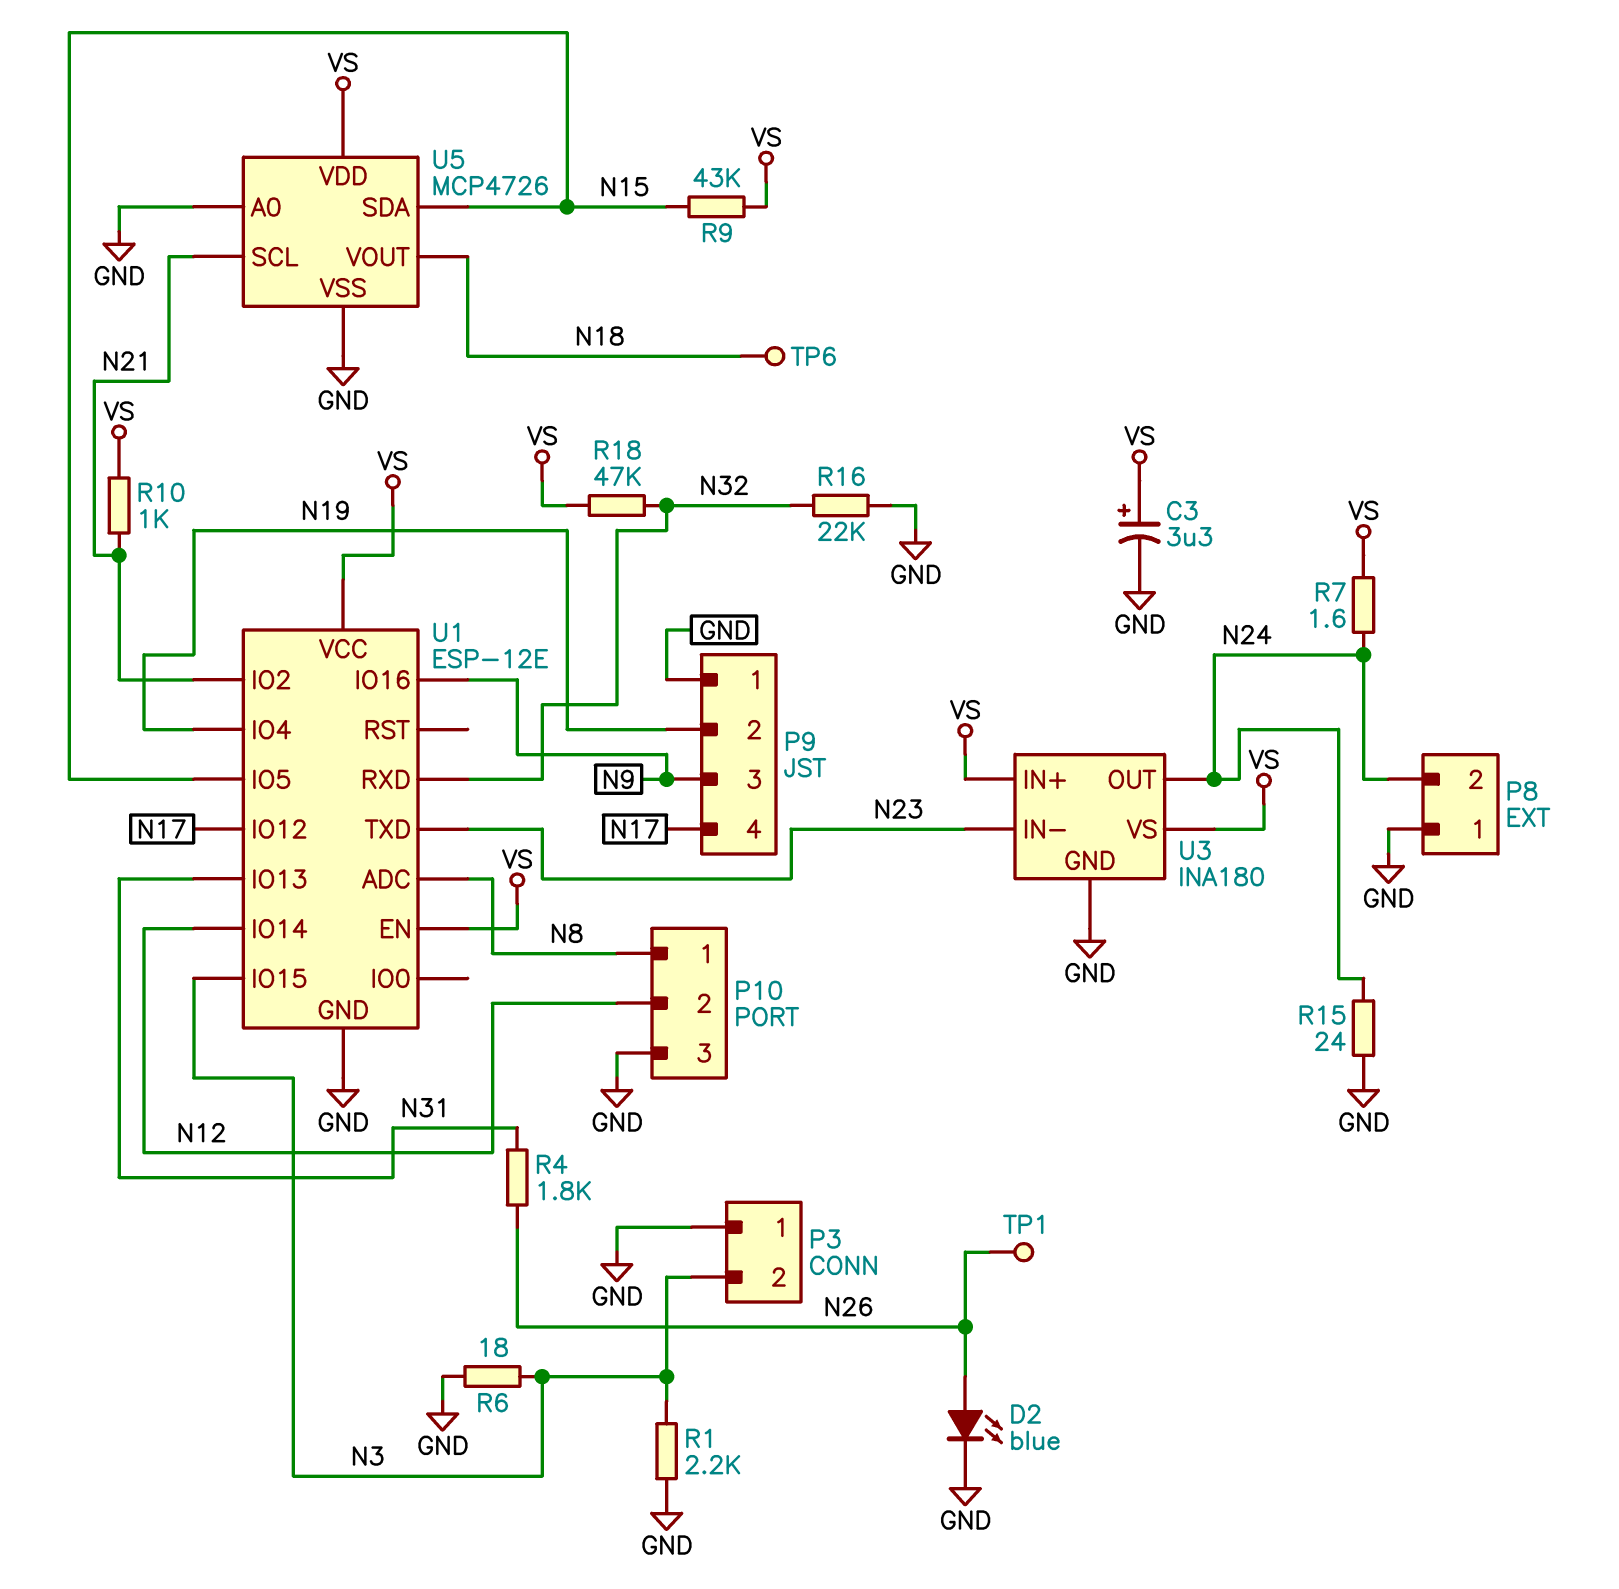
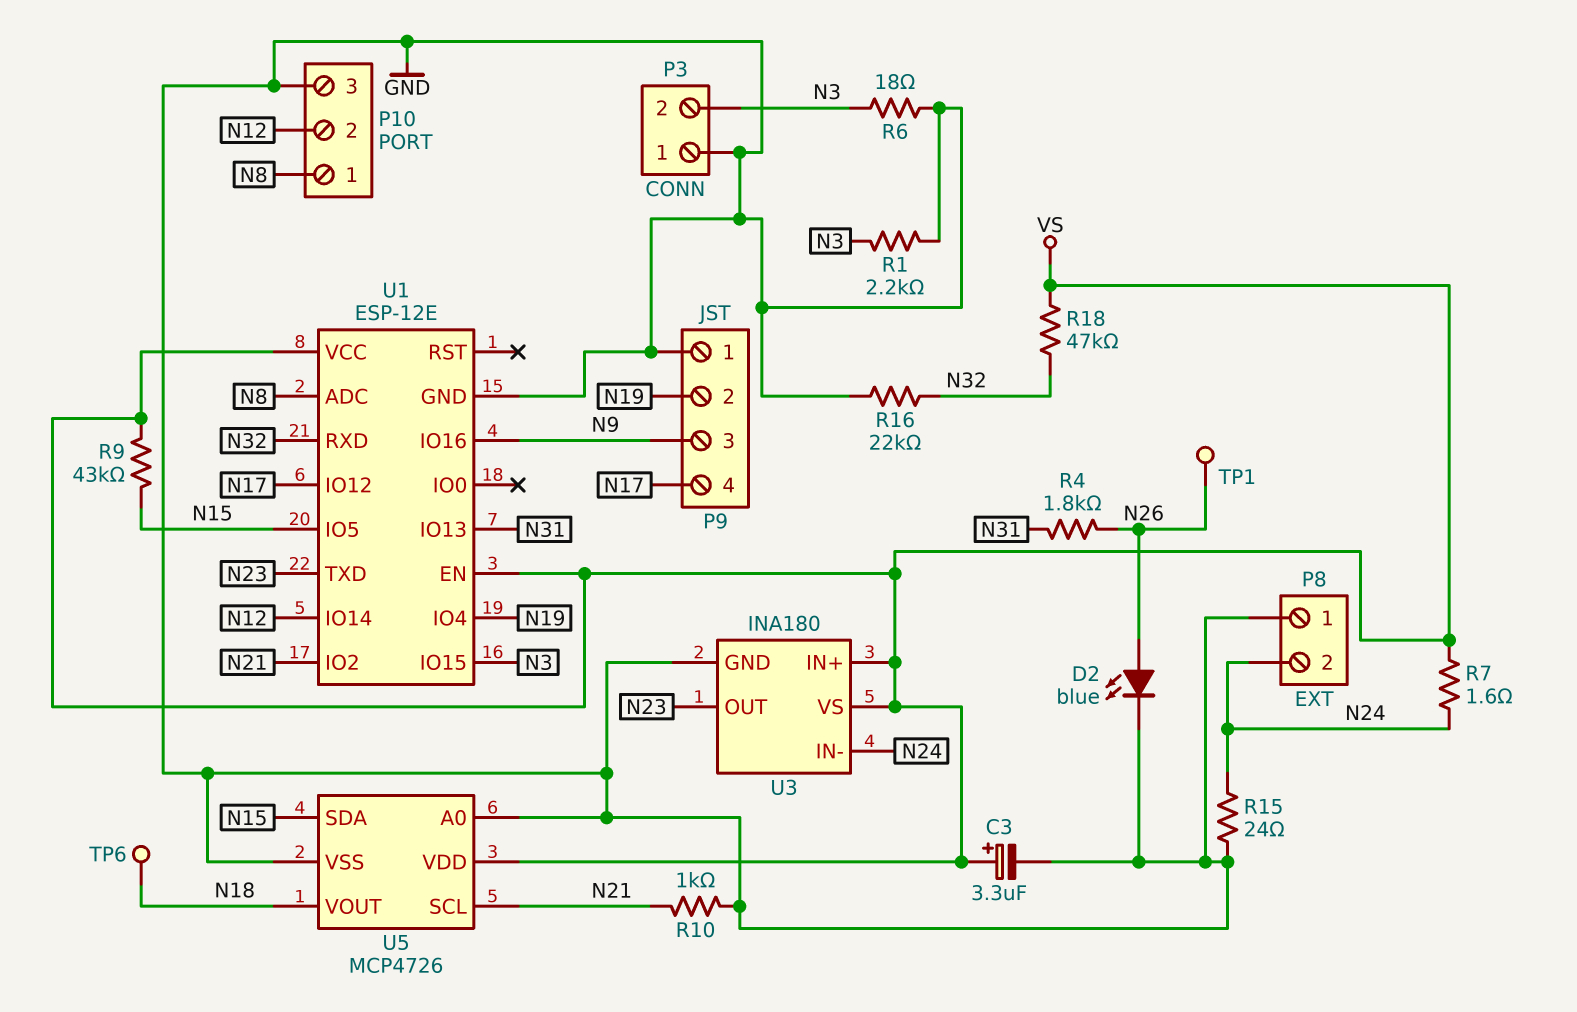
R10: 1k (N21, VS) -> 1k (GND, N21)
U3 pin IN-: N23 -> N24
U3 pin OUT: N24 -> N23

